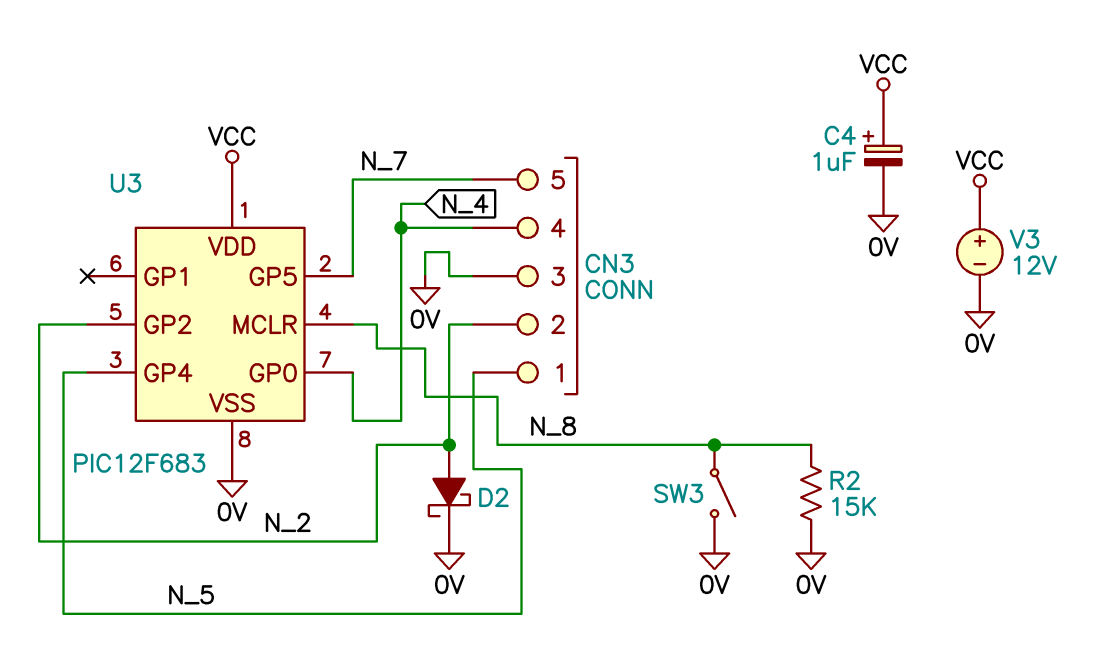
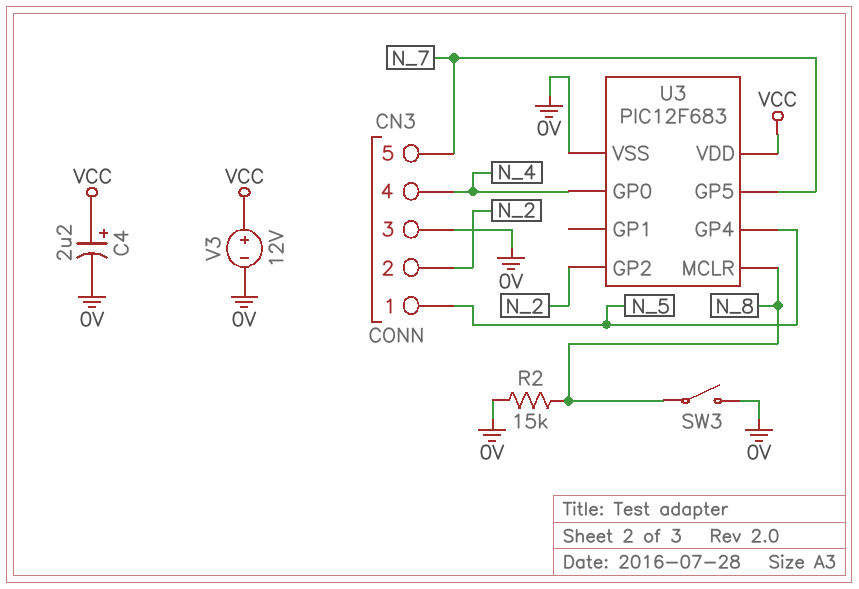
C4: 1uF (plus VCC, minus 0V) -> 2.2uF (plus VCC, minus 0V)
D2: schottky (A N_2, K 0V) -> none

